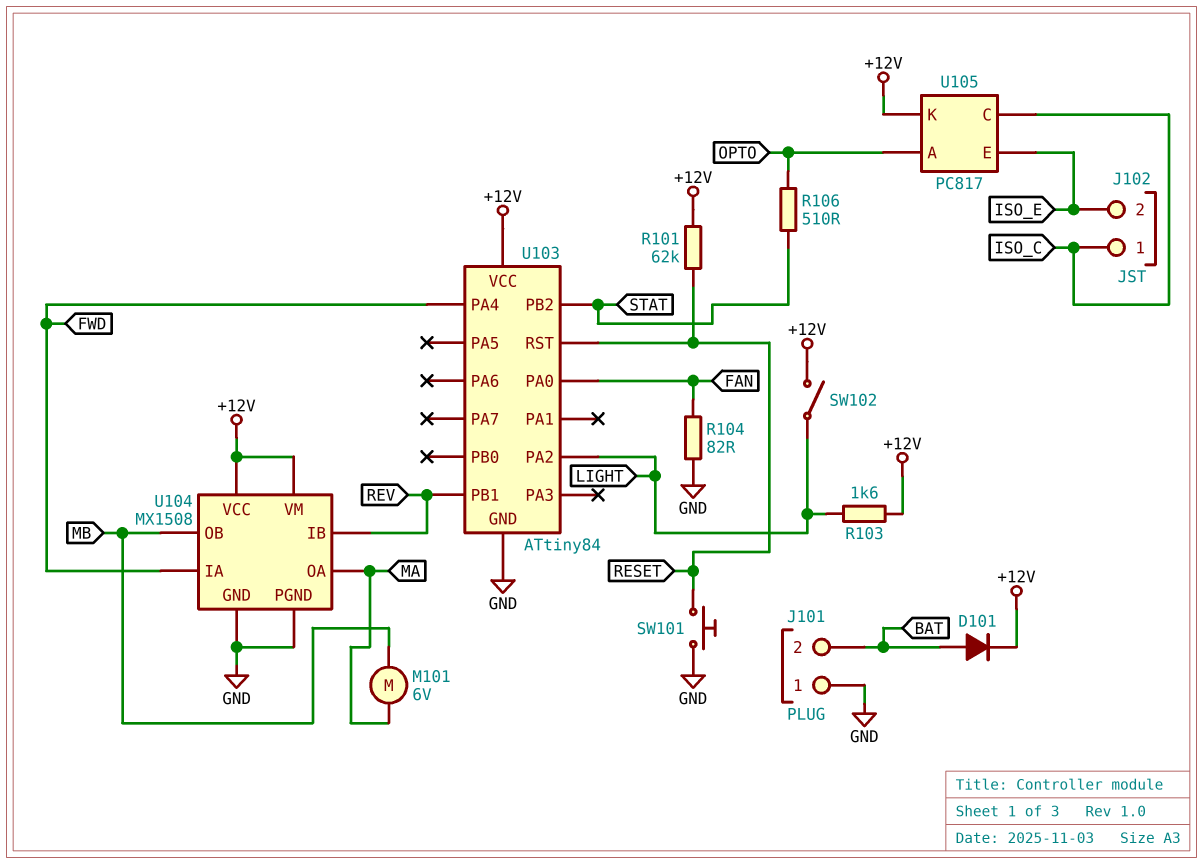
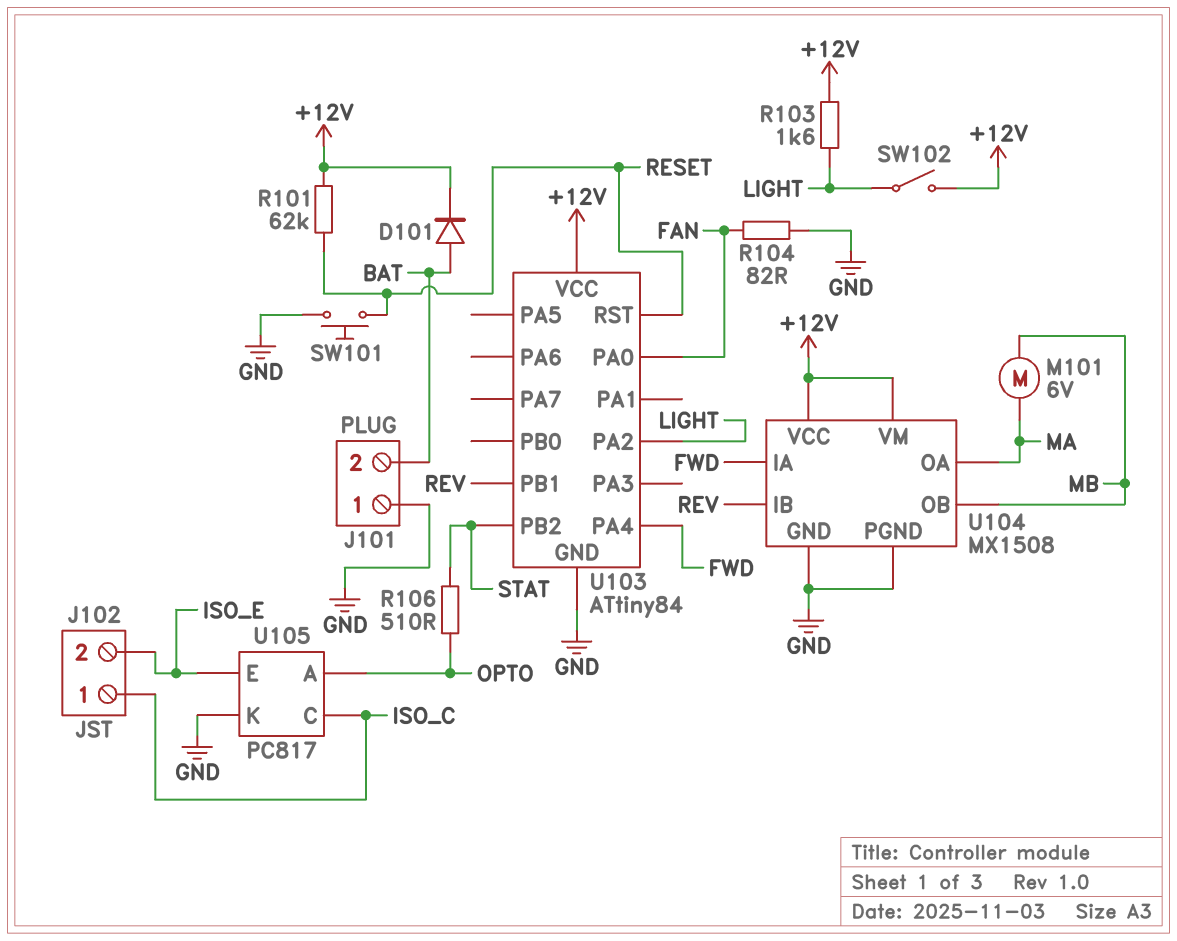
U105 pin K: +12V -> GND

